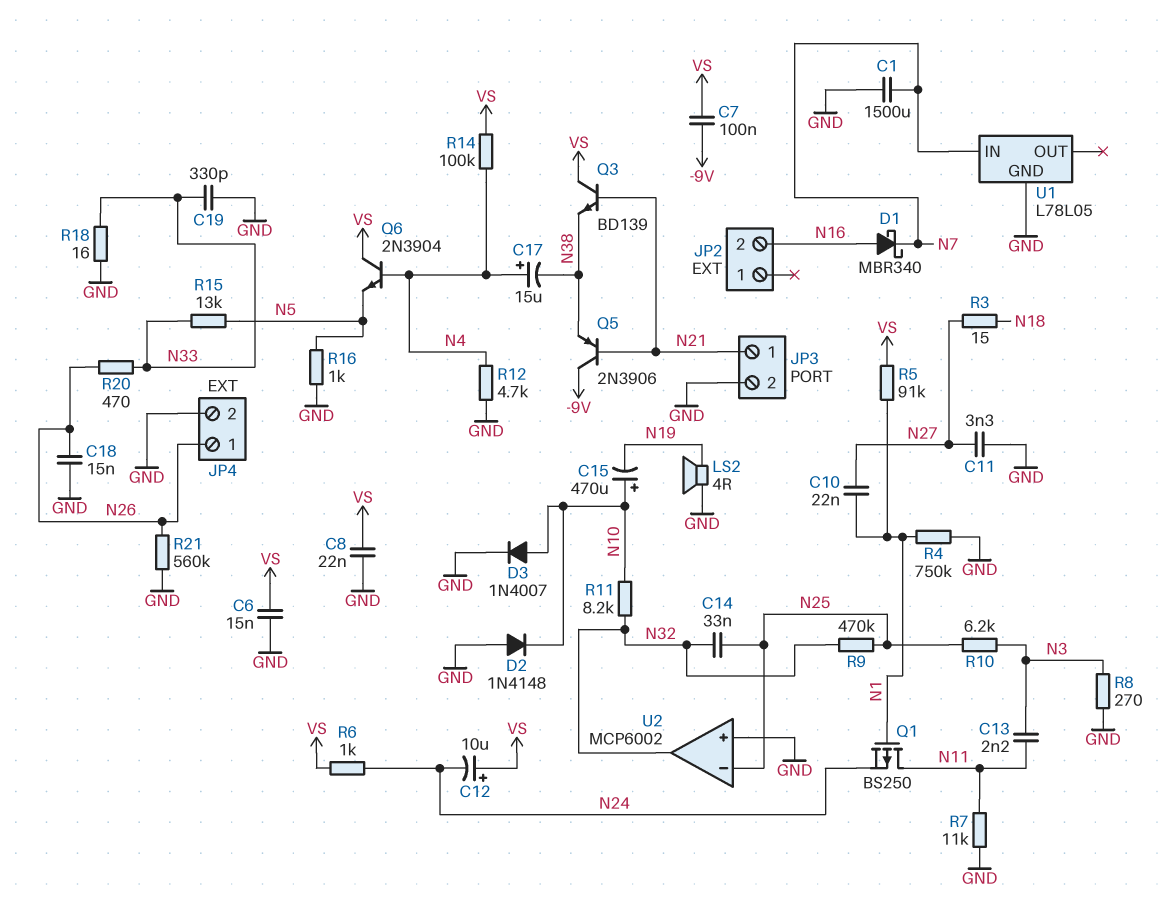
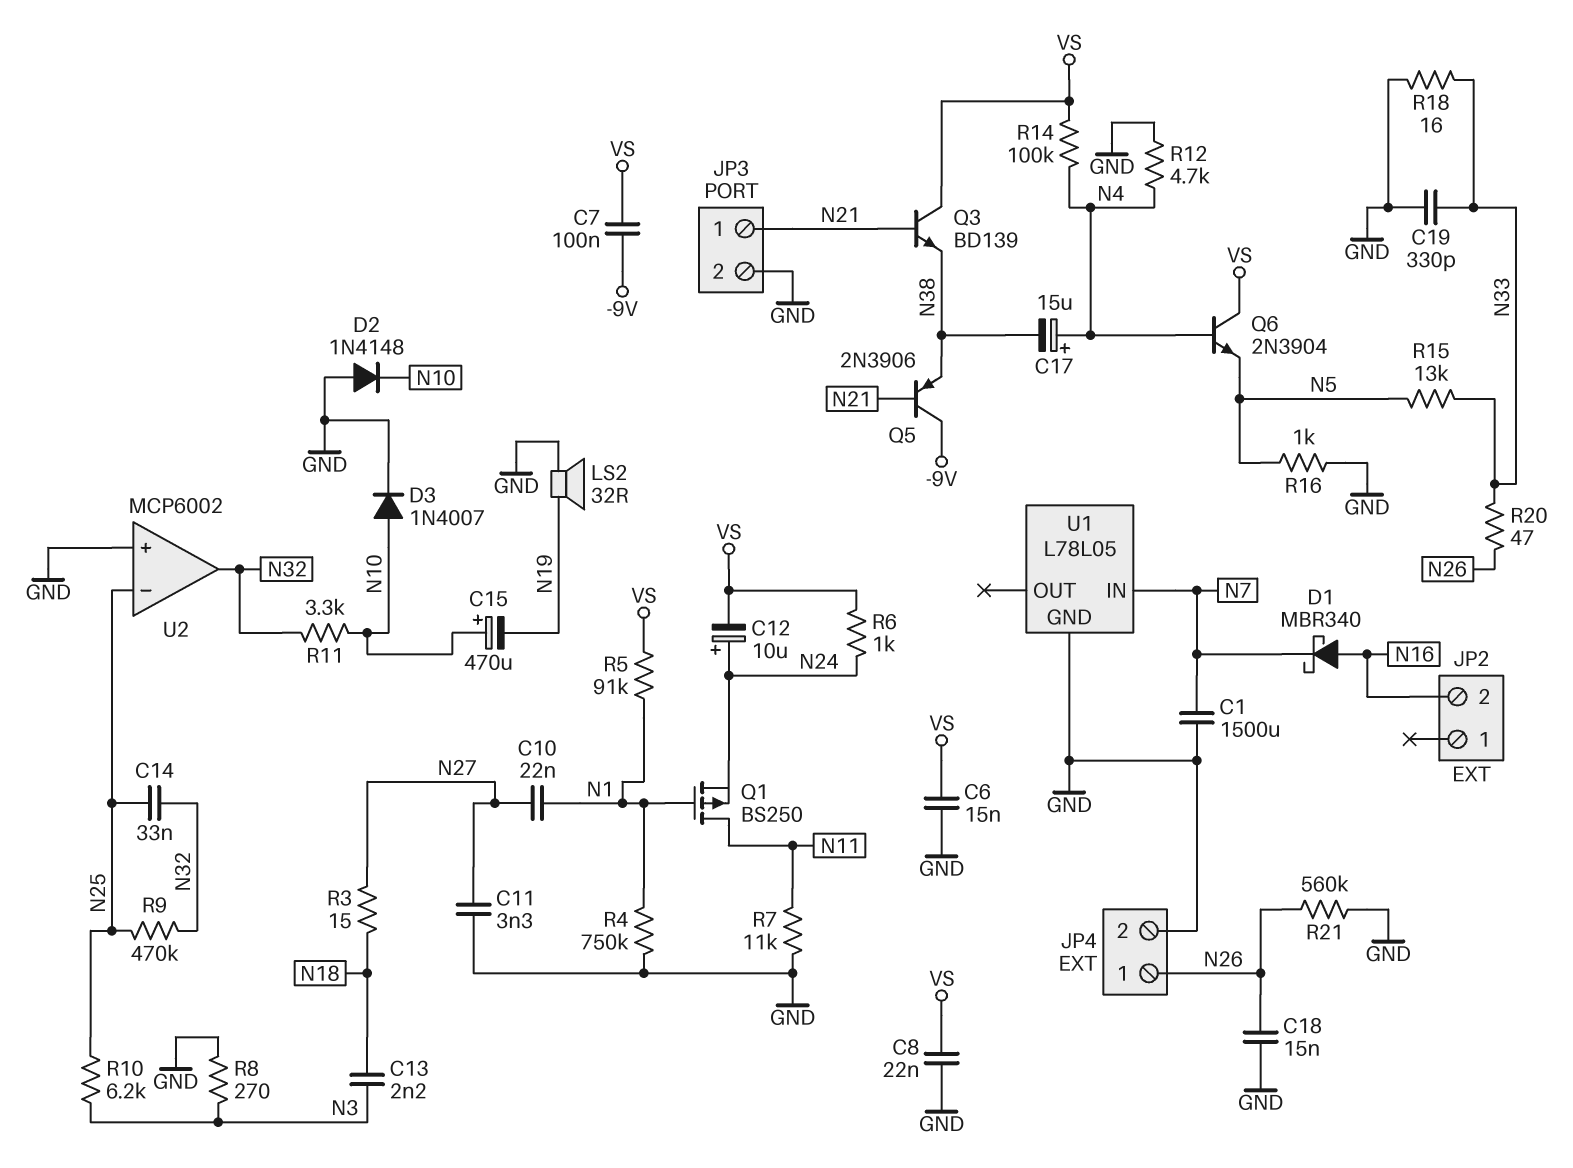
C12: 10uF (plus VS, minus N24) -> 10uF (plus N24, minus VS)
C13: 2.2nF (N3, N11) -> 2.2nF (N3, N18)
LS2: speaker 4R (GND, N19) -> speaker 32R (GND, N19)
R11: 8.2k (N10, N32) -> 3.3k (N10, N32)
R20: 470 (N26, N33) -> 47 (N26, N33)

